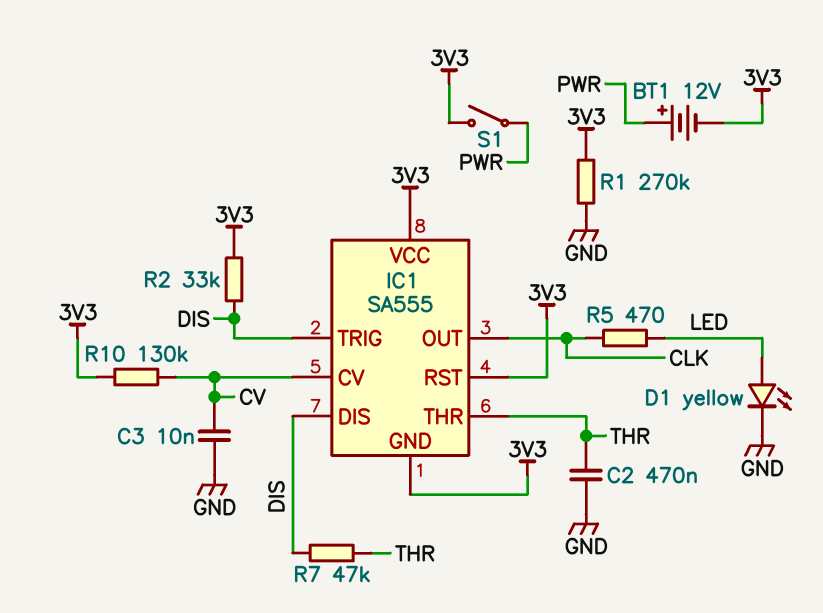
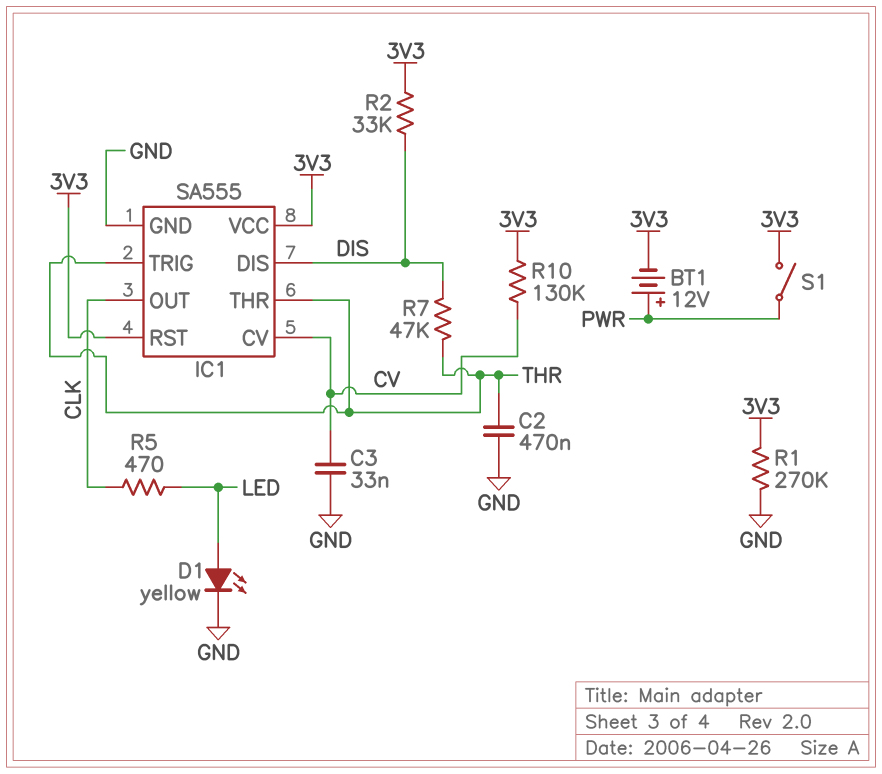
C3: 10nF (CV, GND) -> 33nF (CV, GND)
IC1 pin GND: 3V3 -> GND
IC1 pin TRIG: DIS -> THR

